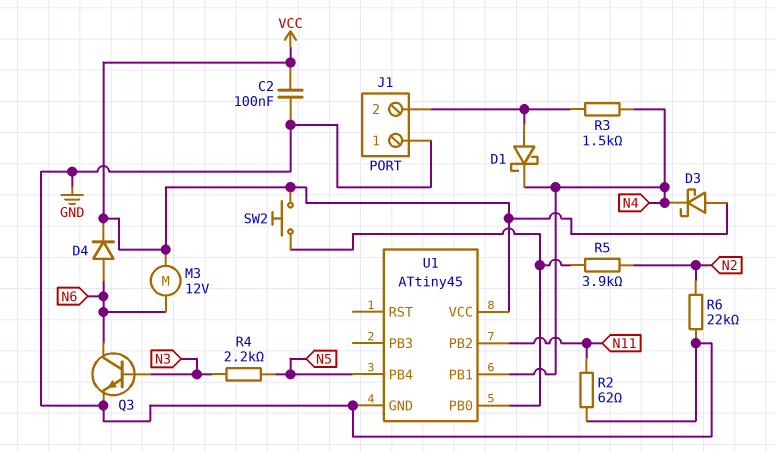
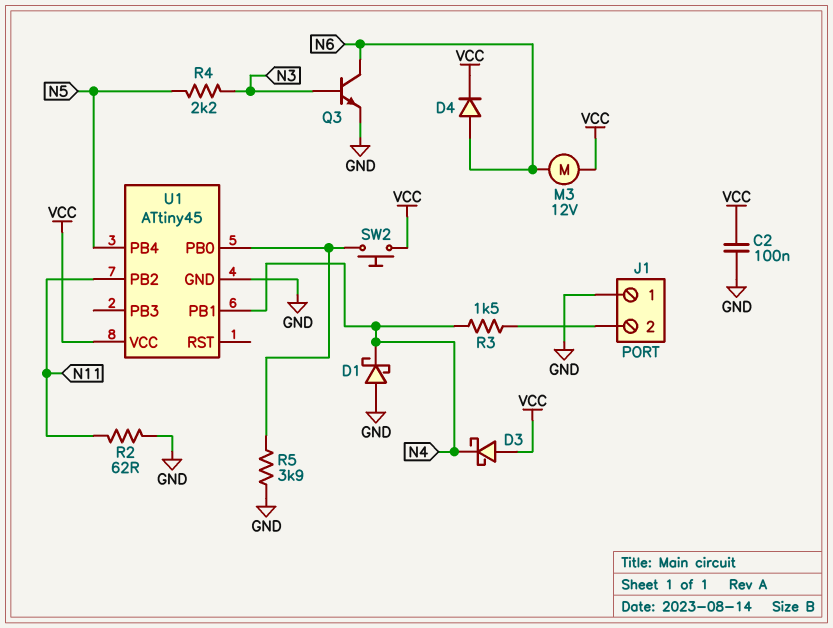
D1: schottky (A J1/2, K N4) -> schottky (A GND, K N4)
R5: 3.9k (N2, U1/PB0) -> 3.9k (GND, U1/PB0)
R6: 22k (GND, N2) -> none

